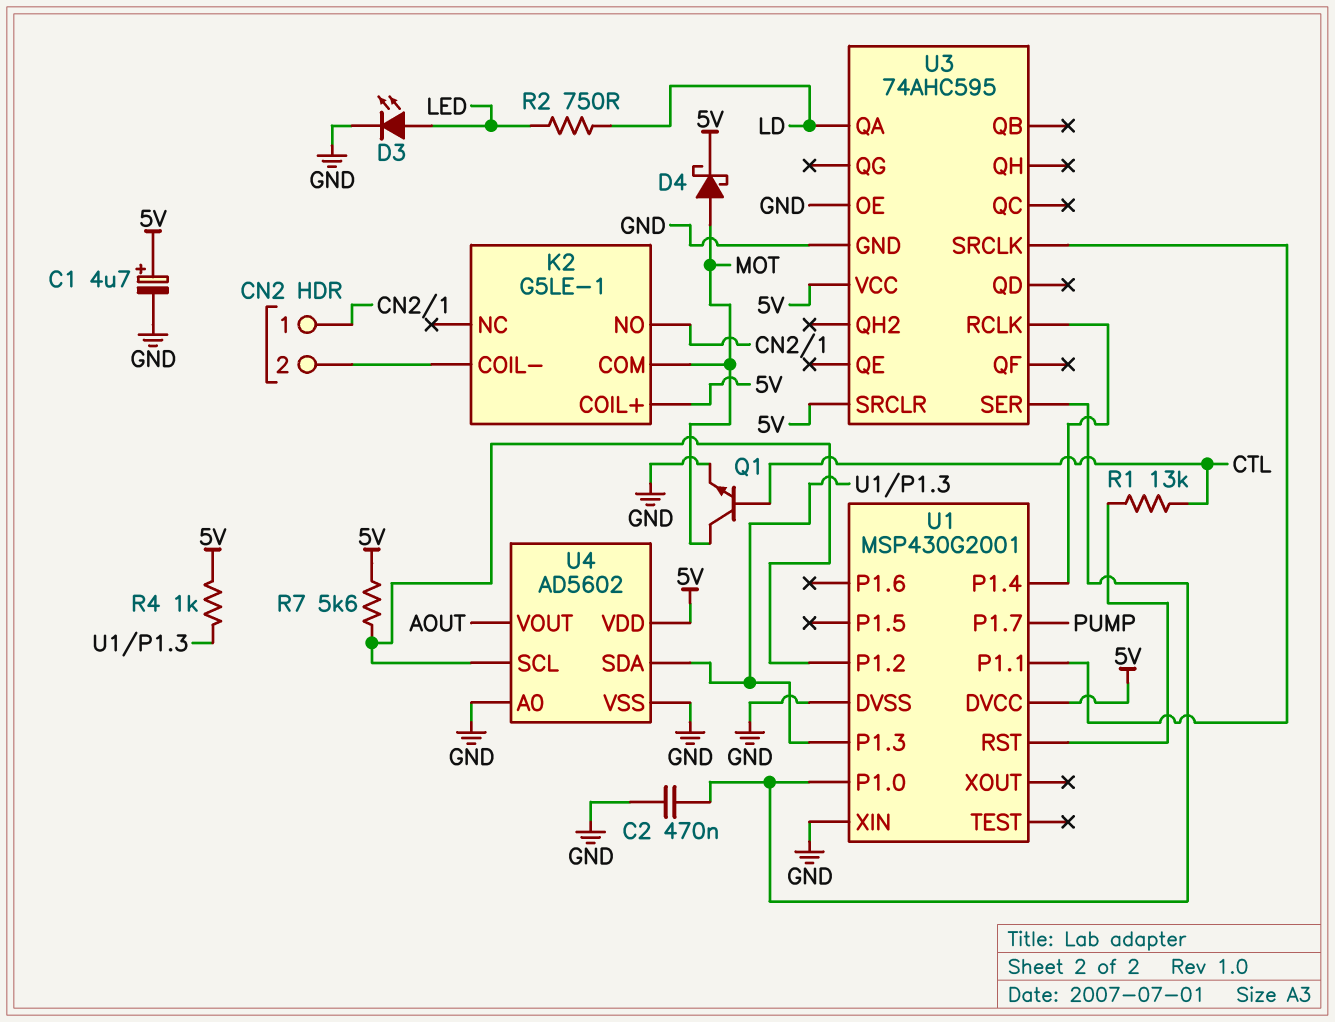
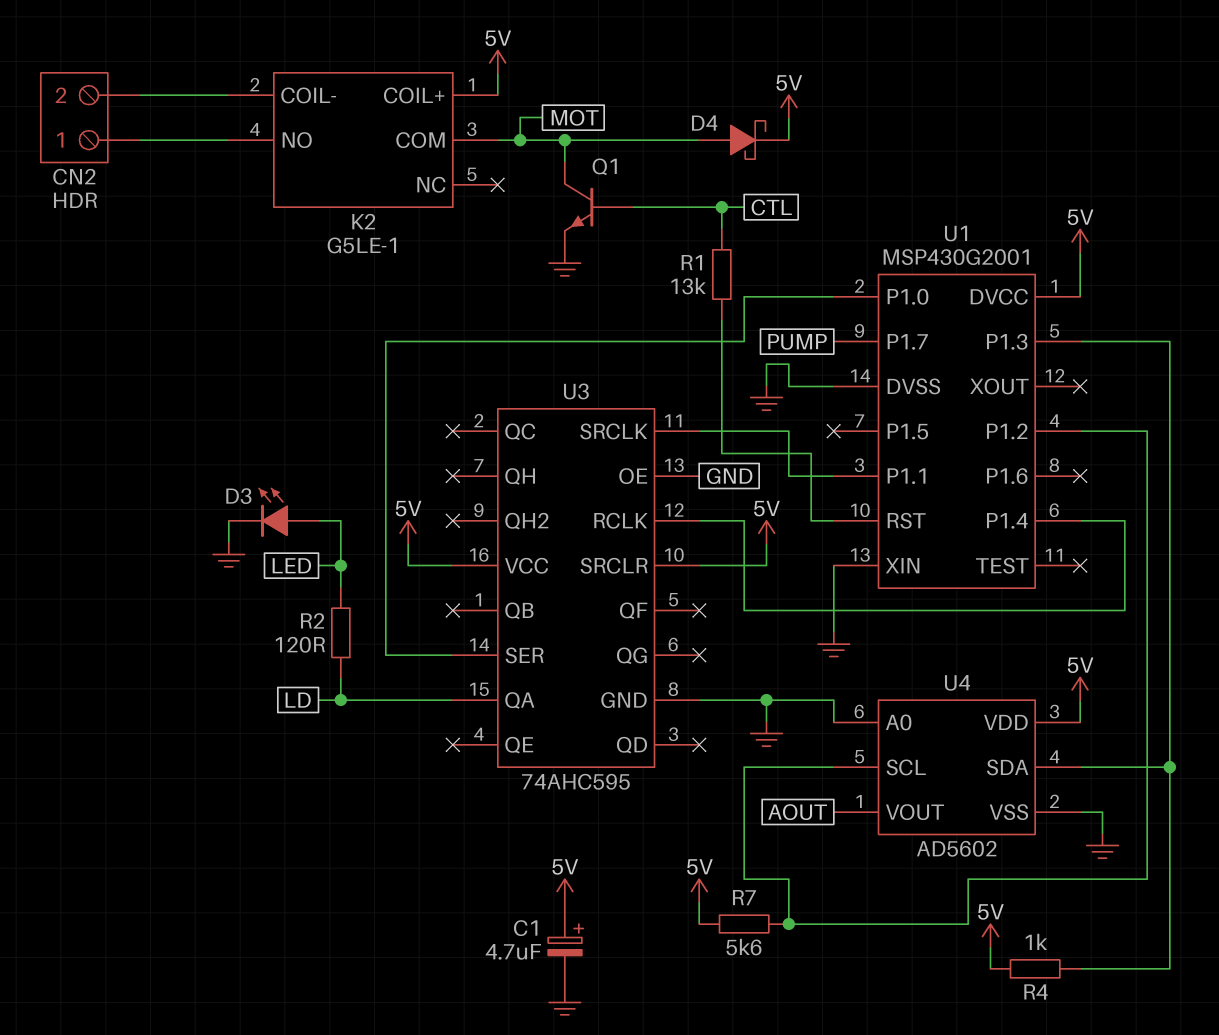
C2: 470nF (GND, U1/P1.0) -> none
R2: 750 (LD, LED) -> 120 (LD, LED)

